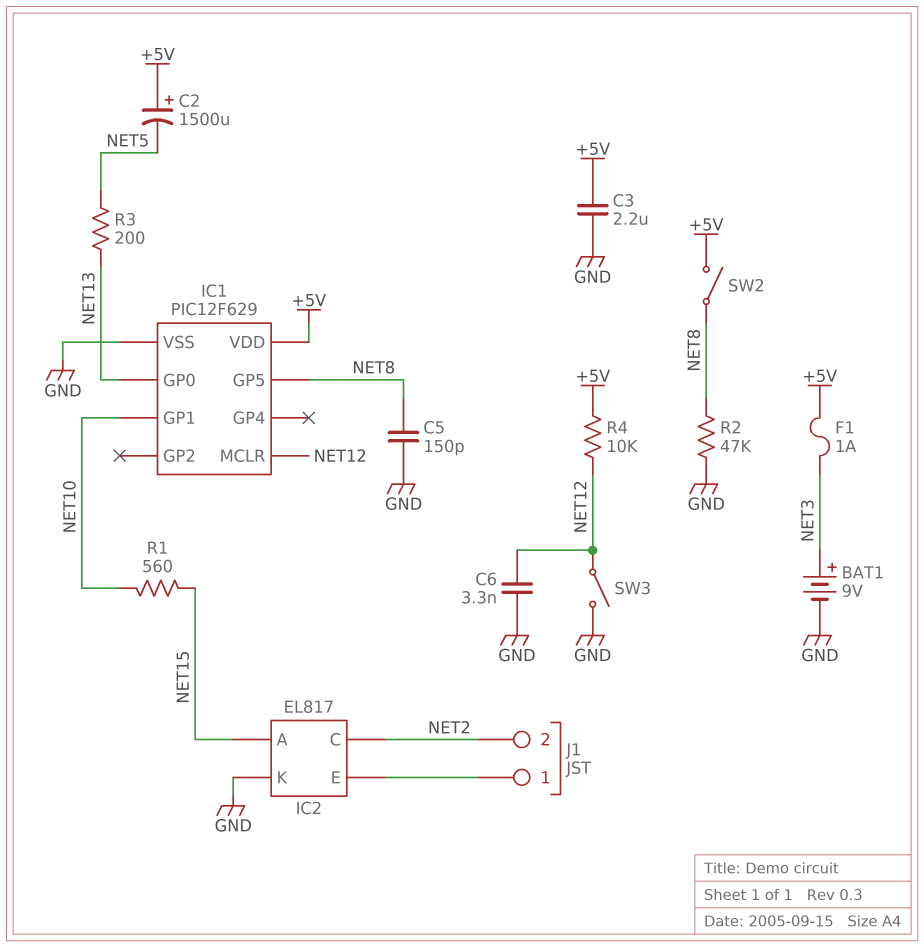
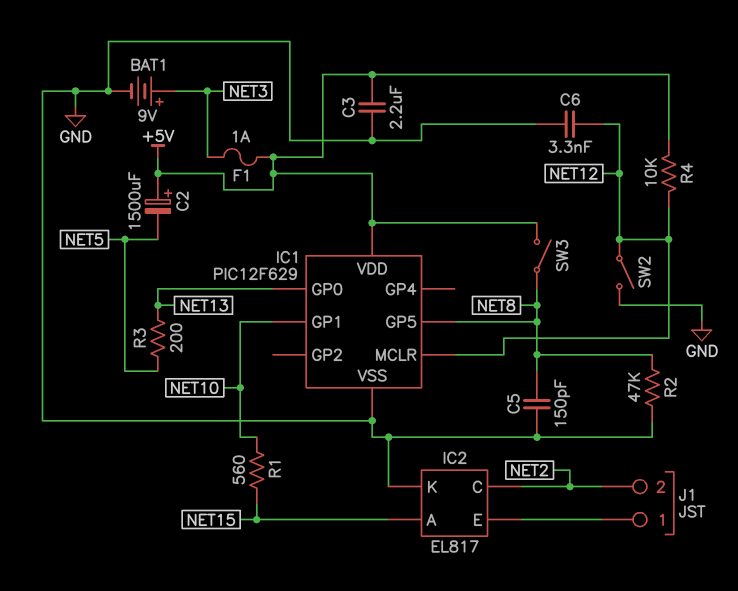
SW2: switch (+5V, NET8) -> switch (GND, NET12)
SW3: switch (GND, NET12) -> switch (+5V, NET8)

